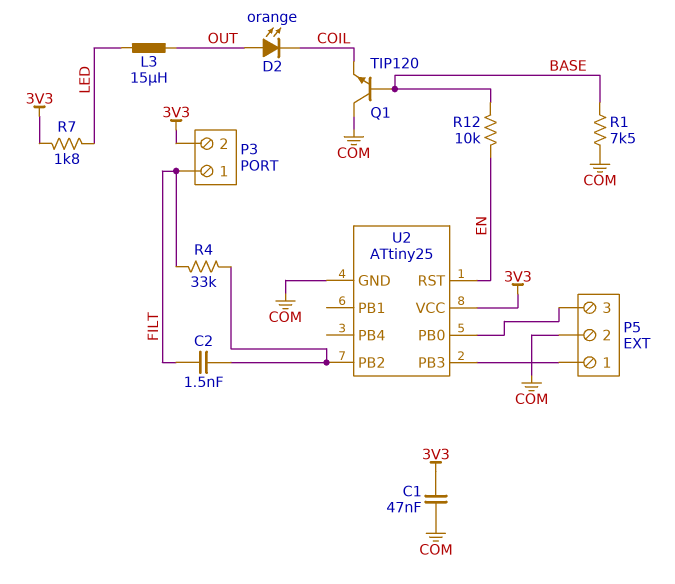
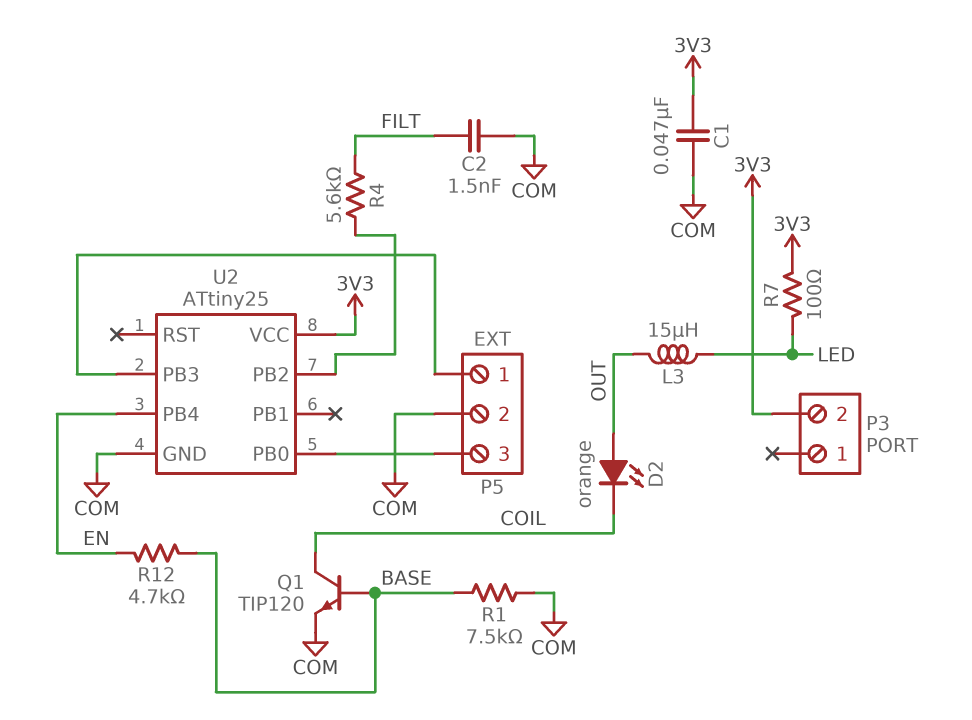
C2: 1.5nF (FILT, U2/PB2) -> 1.5nF (COM, FILT)
P3 pin 1: FILT -> none
Q1: NPN TIP120 (B BASE, C COM, E COIL) -> NPN TIP120 (B BASE, C COIL, E COM)
R4: 33k (FILT, U2/PB2) -> 5.6k (FILT, U2/PB2)
R7: 1.8k (3V3, LED) -> 100 (3V3, LED)
R12: 10k (BASE, EN) -> 4.7k (BASE, EN)
U2 pin PB4: none -> EN
U2 pin RST: EN -> none

